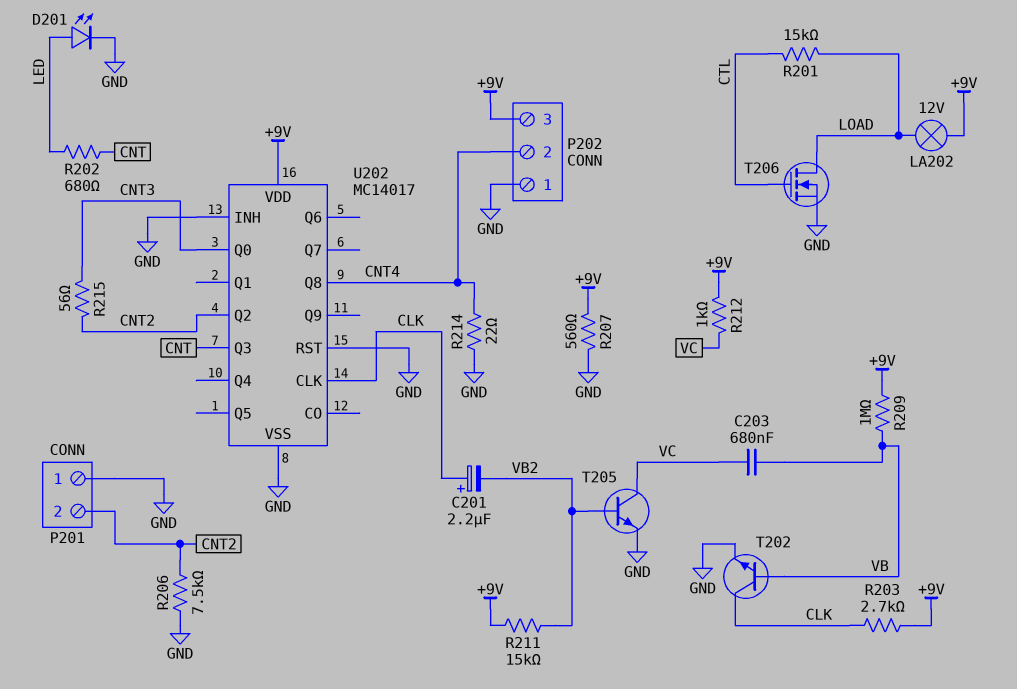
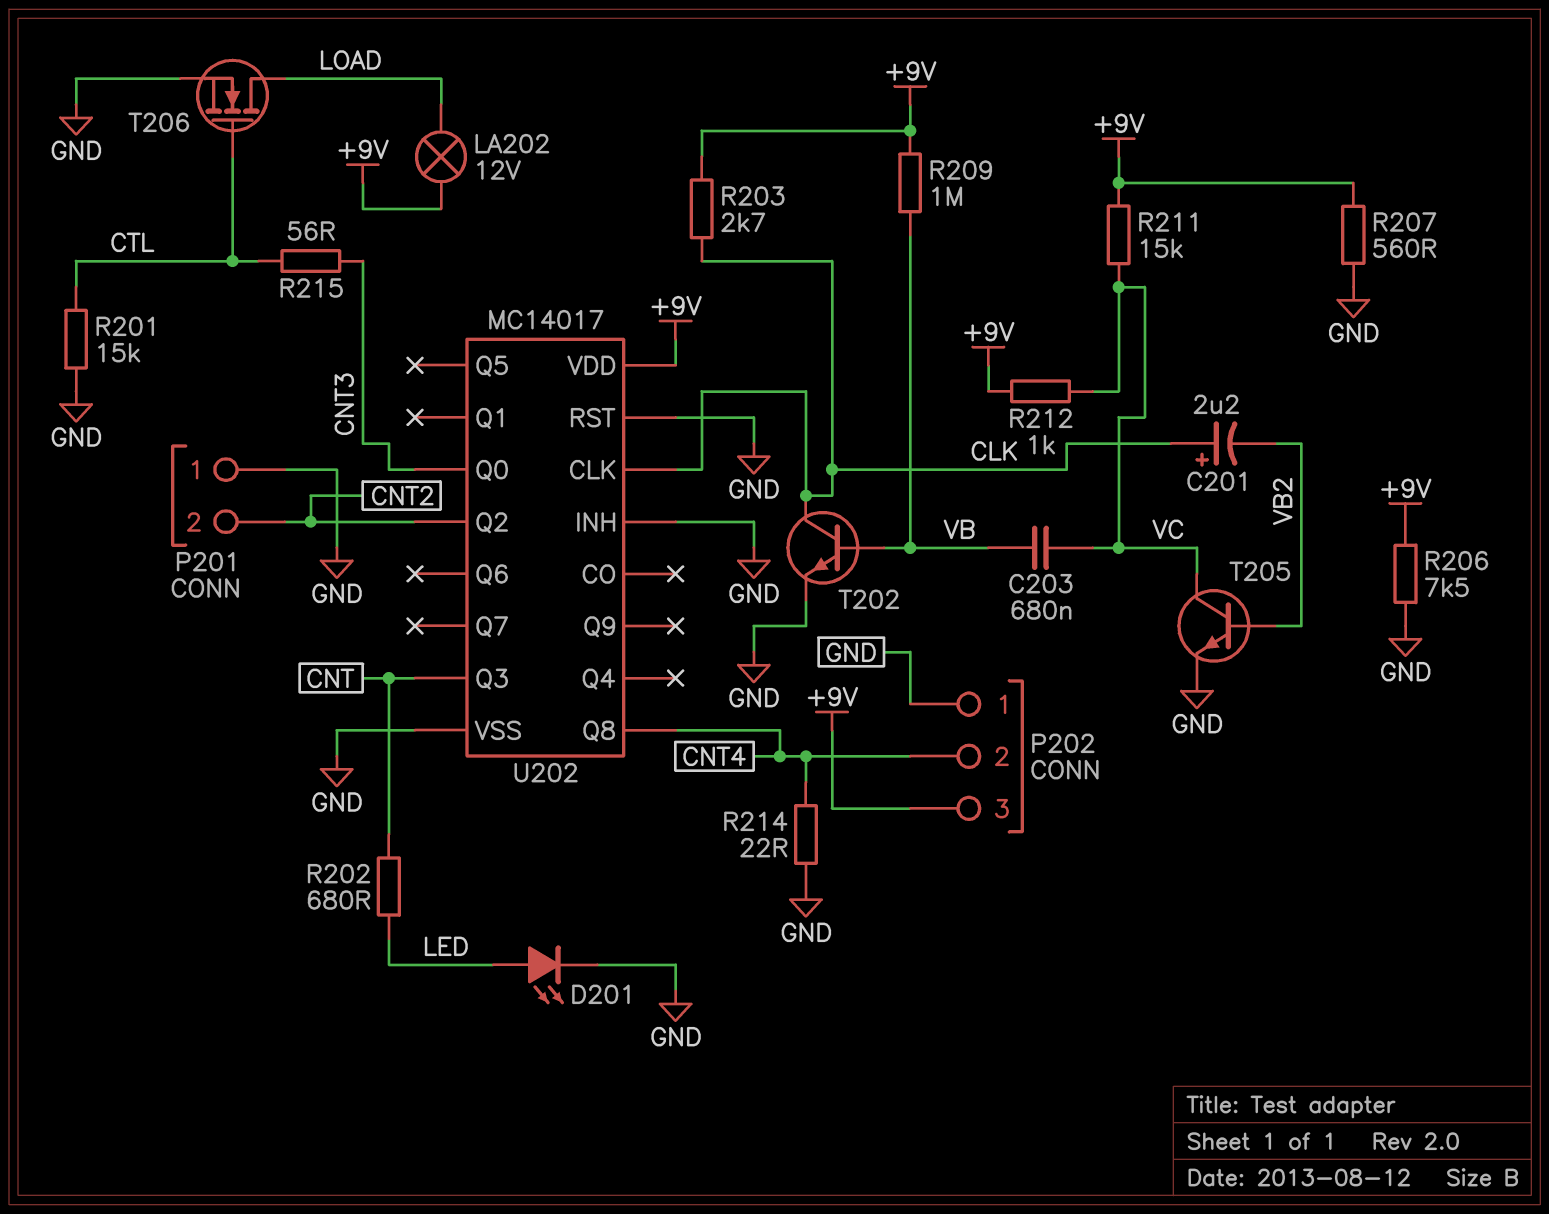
R201: 15k (CTL, LOAD) -> 15k (CTL, GND)
R206: 7.5k (CNT2, GND) -> 7.5k (+9V, GND)
R211: 15k (+9V, VB2) -> 15k (+9V, VC)
R215: 56 (CNT2, CNT3) -> 56 (CNT3, CTL)

